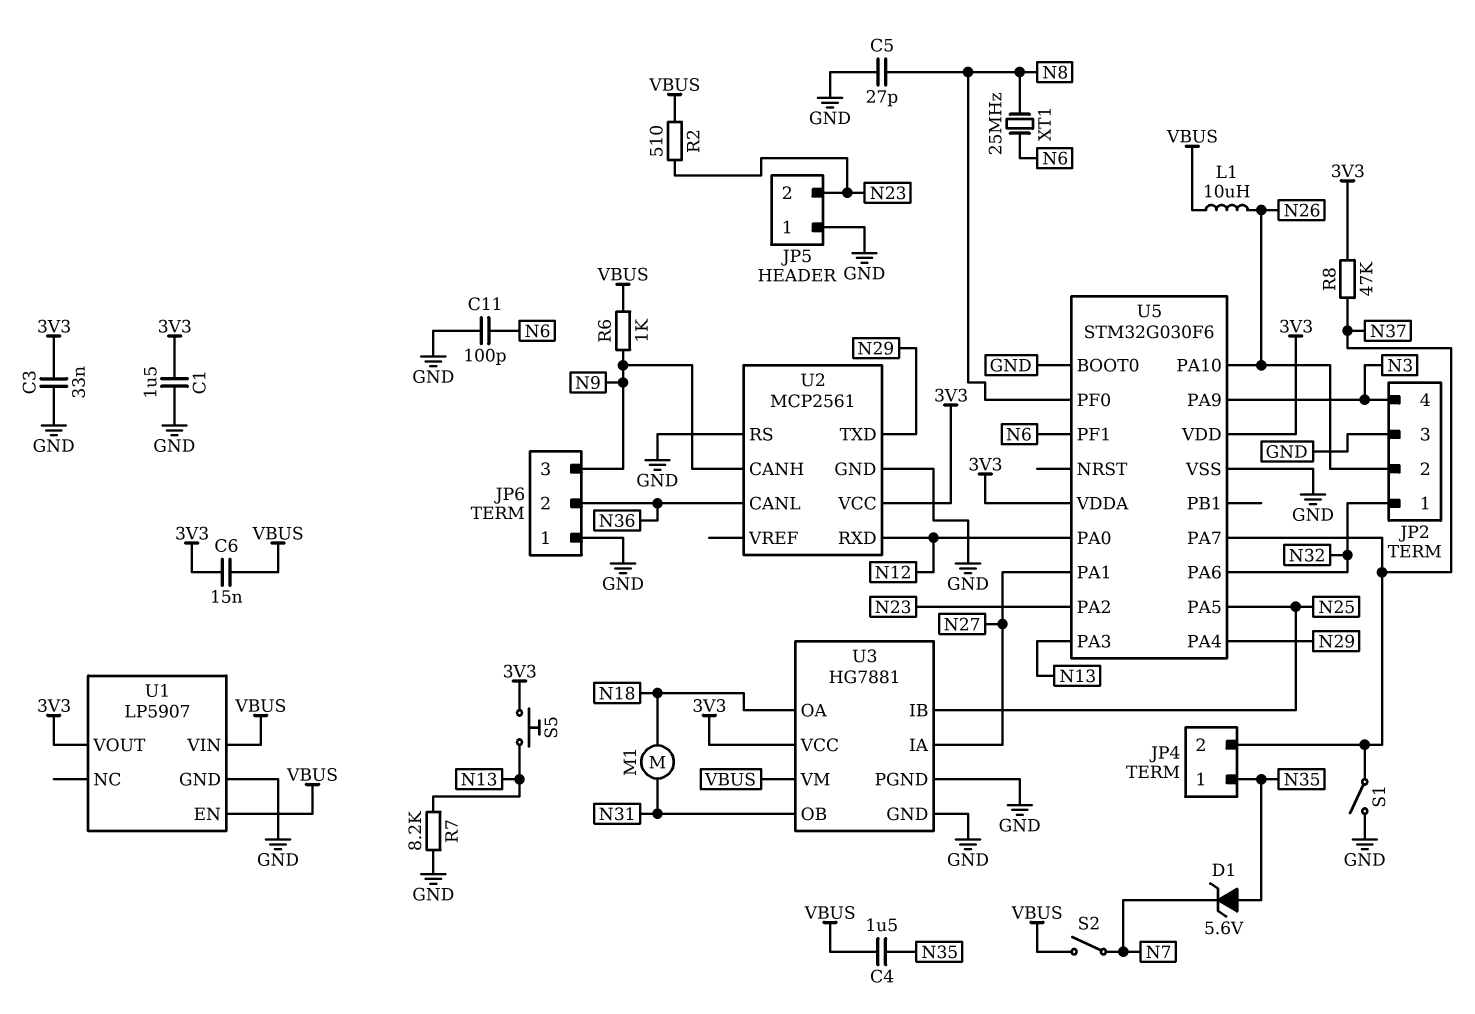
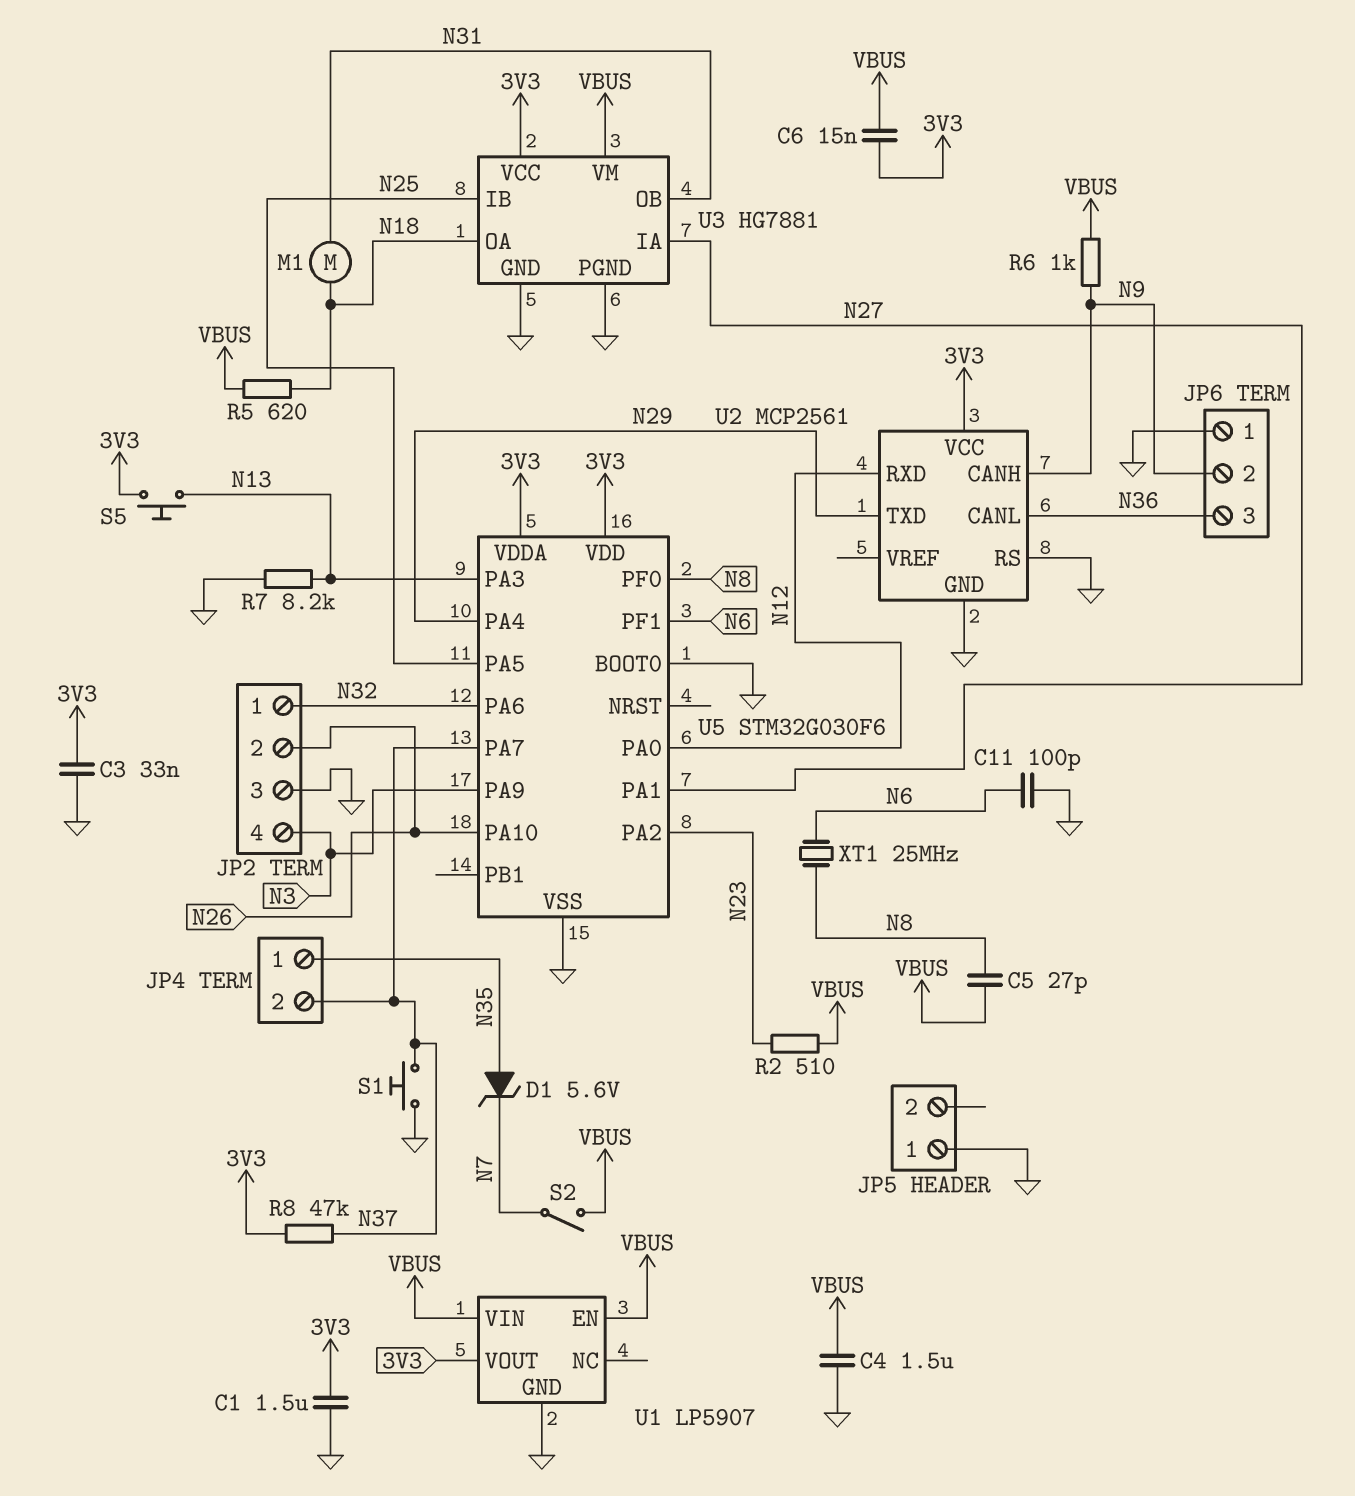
C4: 1.5uF (N35, VBUS) -> 1.5uF (GND, VBUS)
C5: 27pF (GND, N8) -> 27pF (N8, VBUS)
JP5 pin 2: N23 -> none
JP6 pin 2: N36 -> N9
JP6 pin 3: N9 -> N36
L1: 10uH (N26, VBUS) -> none
R5: none -> 620 (N18, VBUS)
S1: switch (GND, N37) -> button (GND, N37)

